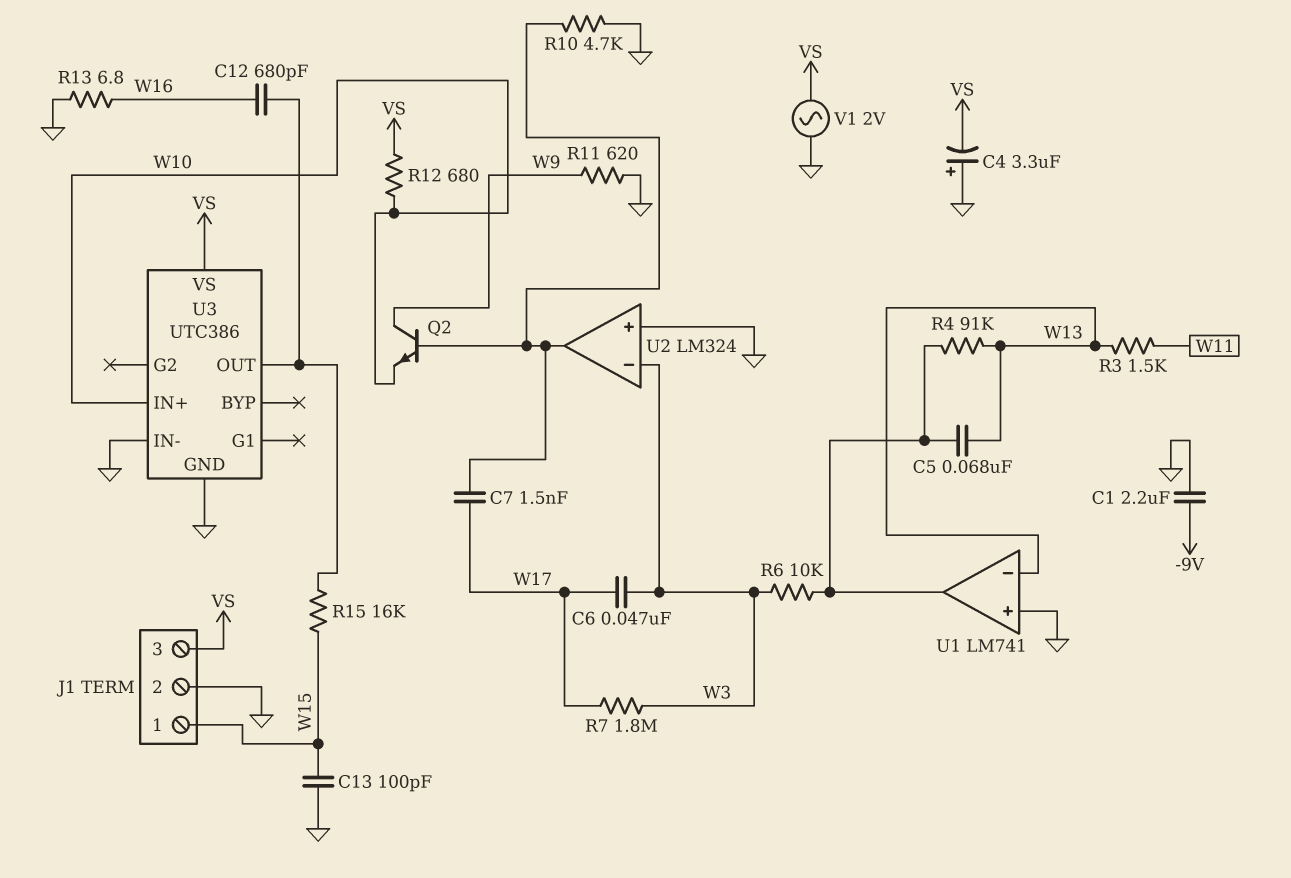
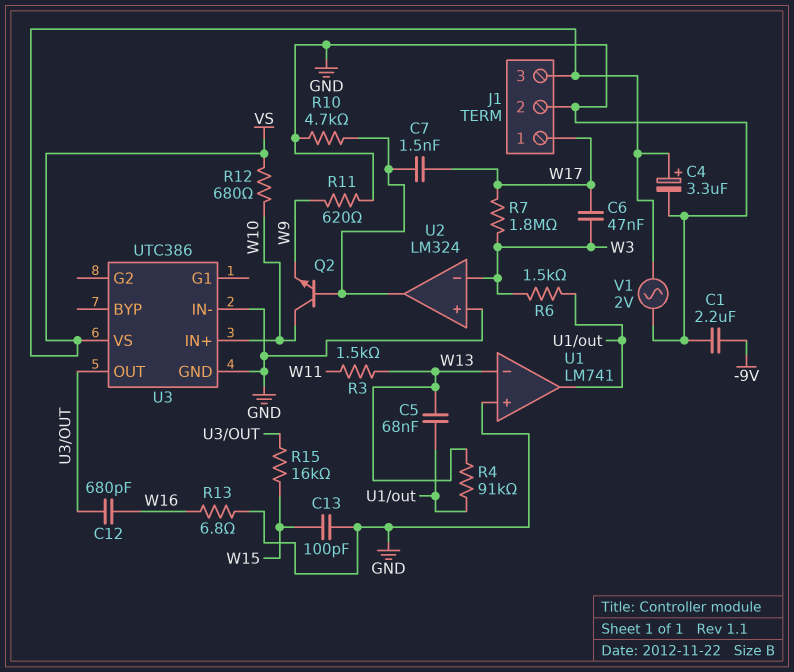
C4: 3.3uF (plus GND, minus VS) -> 3.3uF (plus VS, minus GND)
J1 pin 1: W15 -> W17
Q2: NPN (B U2/out, C W9, E W10) -> NPN (B U2/out, C W10, E W9)
R6: 10k (U1/out, W3) -> 1.5k (U1/out, W3)

